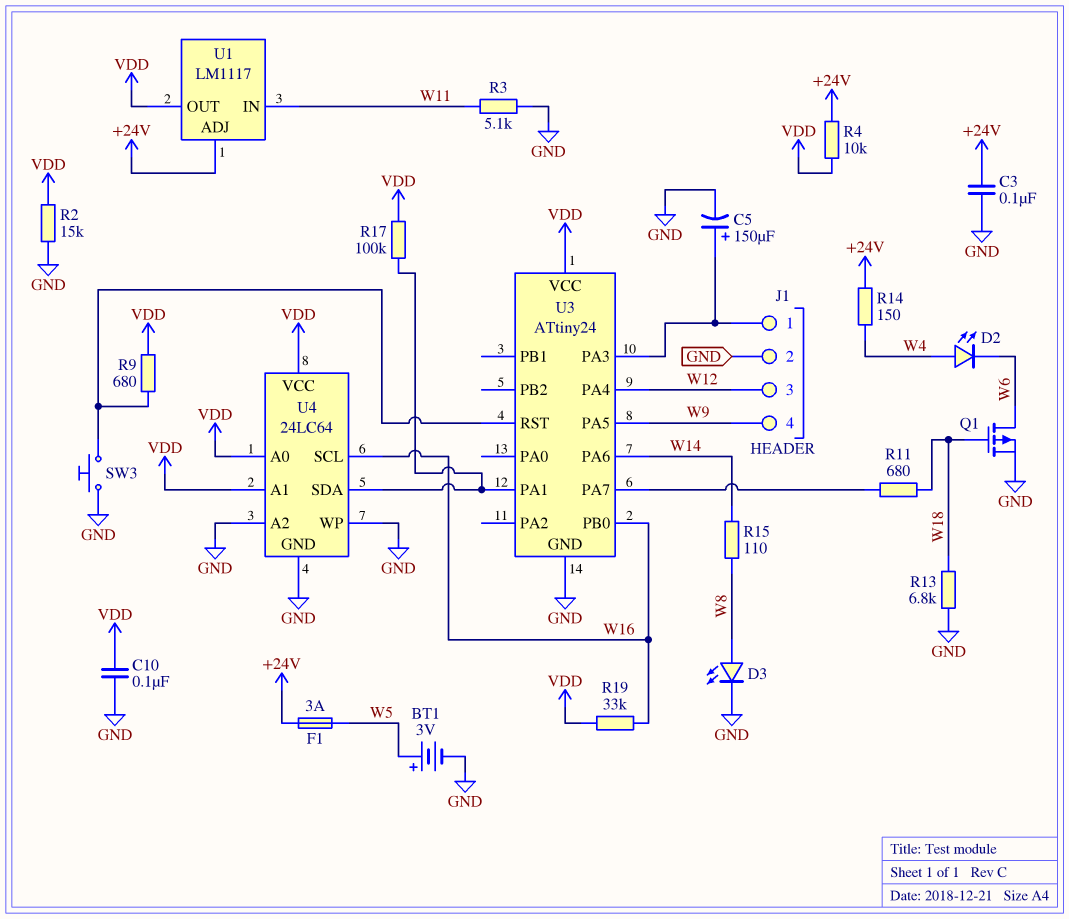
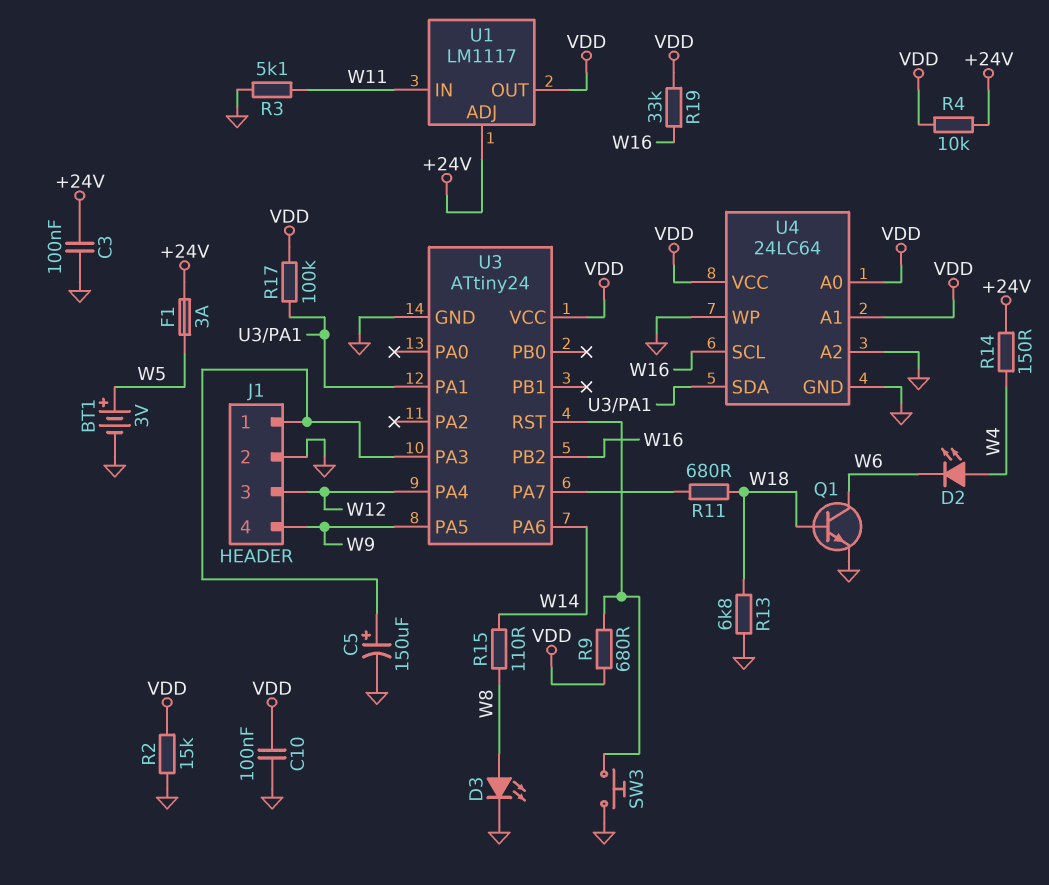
Q1: PMOS (G W18, D W6, S GND) -> NPN (B W18, C W6, E GND)
U3 pin PB0: W16 -> none
U3 pin PB2: none -> W16

